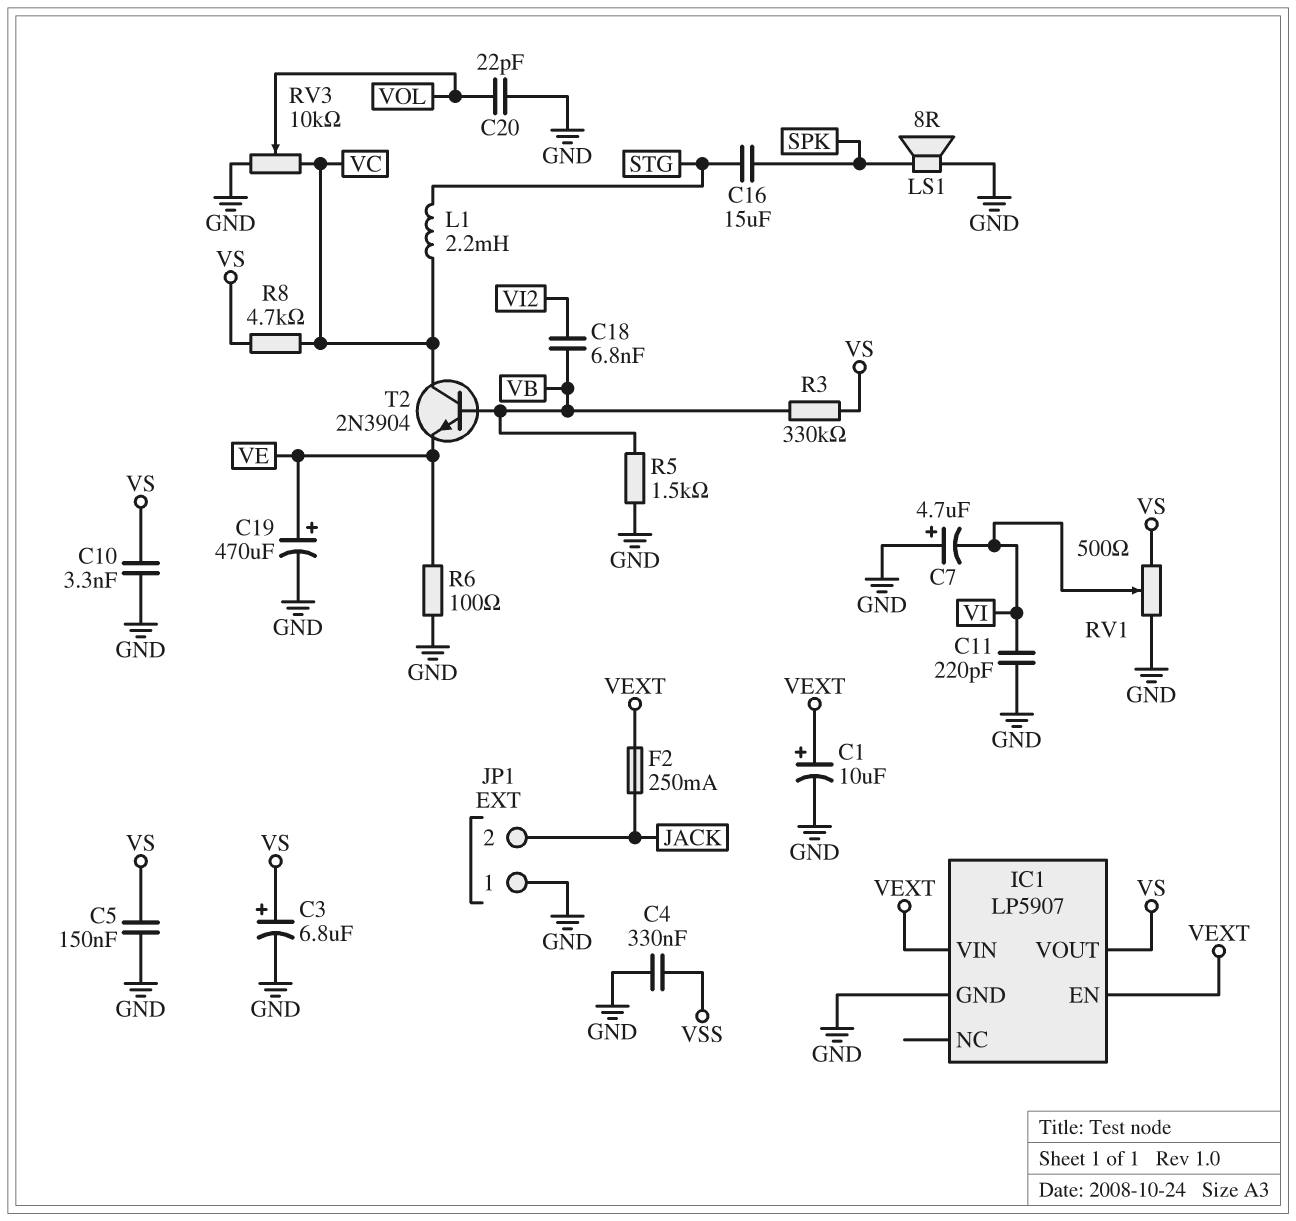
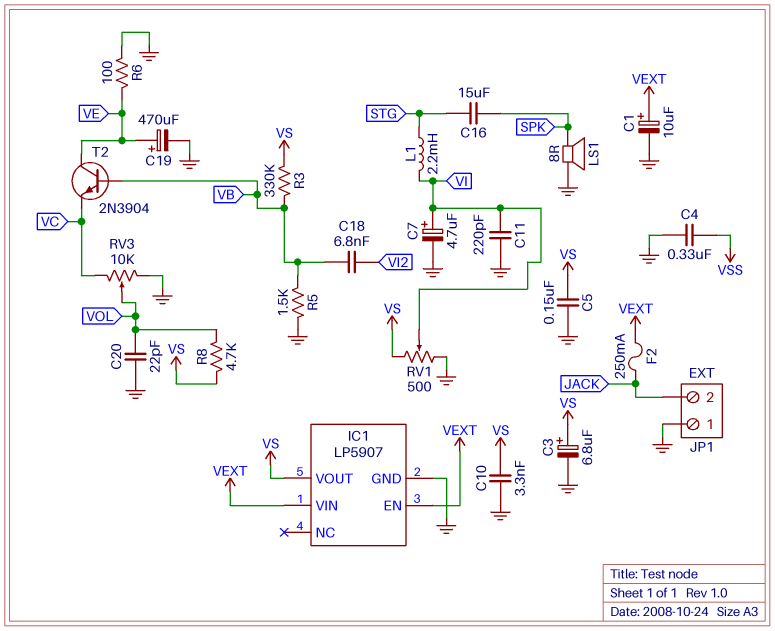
C7: 4.7uF (plus GND, minus VI) -> 4.7uF (plus VI, minus GND)
L1: 2.2mH (STG, VC) -> 2.2mH (STG, VI)
R8: 4.7k (VC, VS) -> 4.7k (VOL, VS)
T2: NPN 2N3904 (B VB, C VC, E VE) -> NPN 2N3904 (B VB, C VE, E VC)

